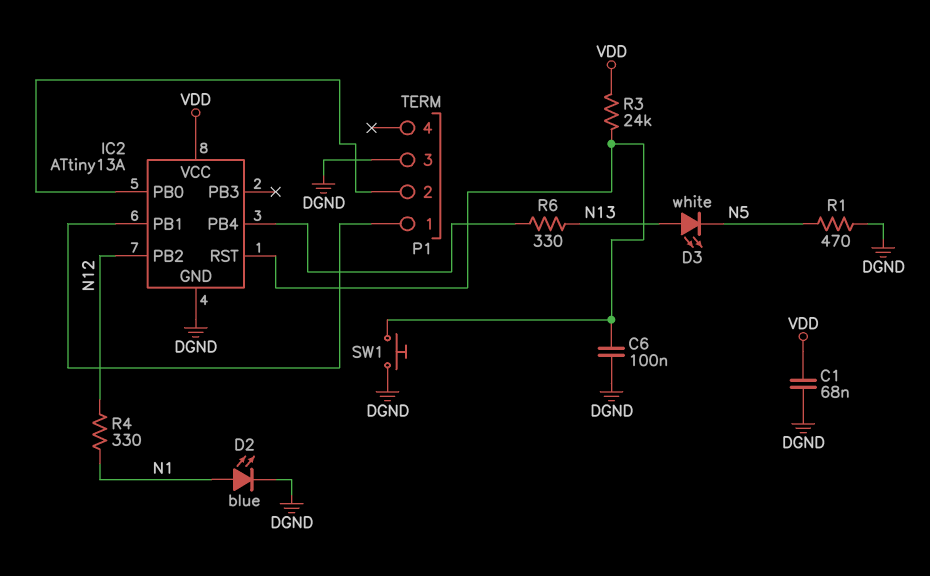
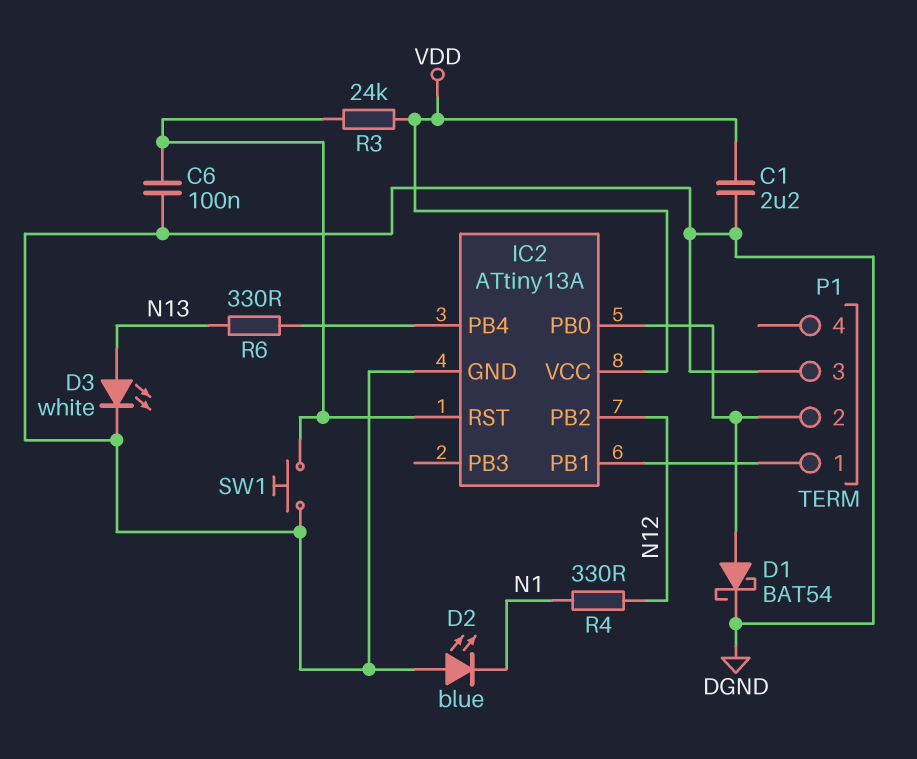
C1: 68nF (DGND, VDD) -> 2.2uF (DGND, VDD)
D1: none -> schottky BAT54 (A IC2/PB0, K DGND)
D2: LED blue (A N1, K DGND) -> LED blue (A DGND, K N1)
D3: LED white (A N13, K N5) -> LED white (A N13, K DGND)
R1: 470 (DGND, N5) -> none

